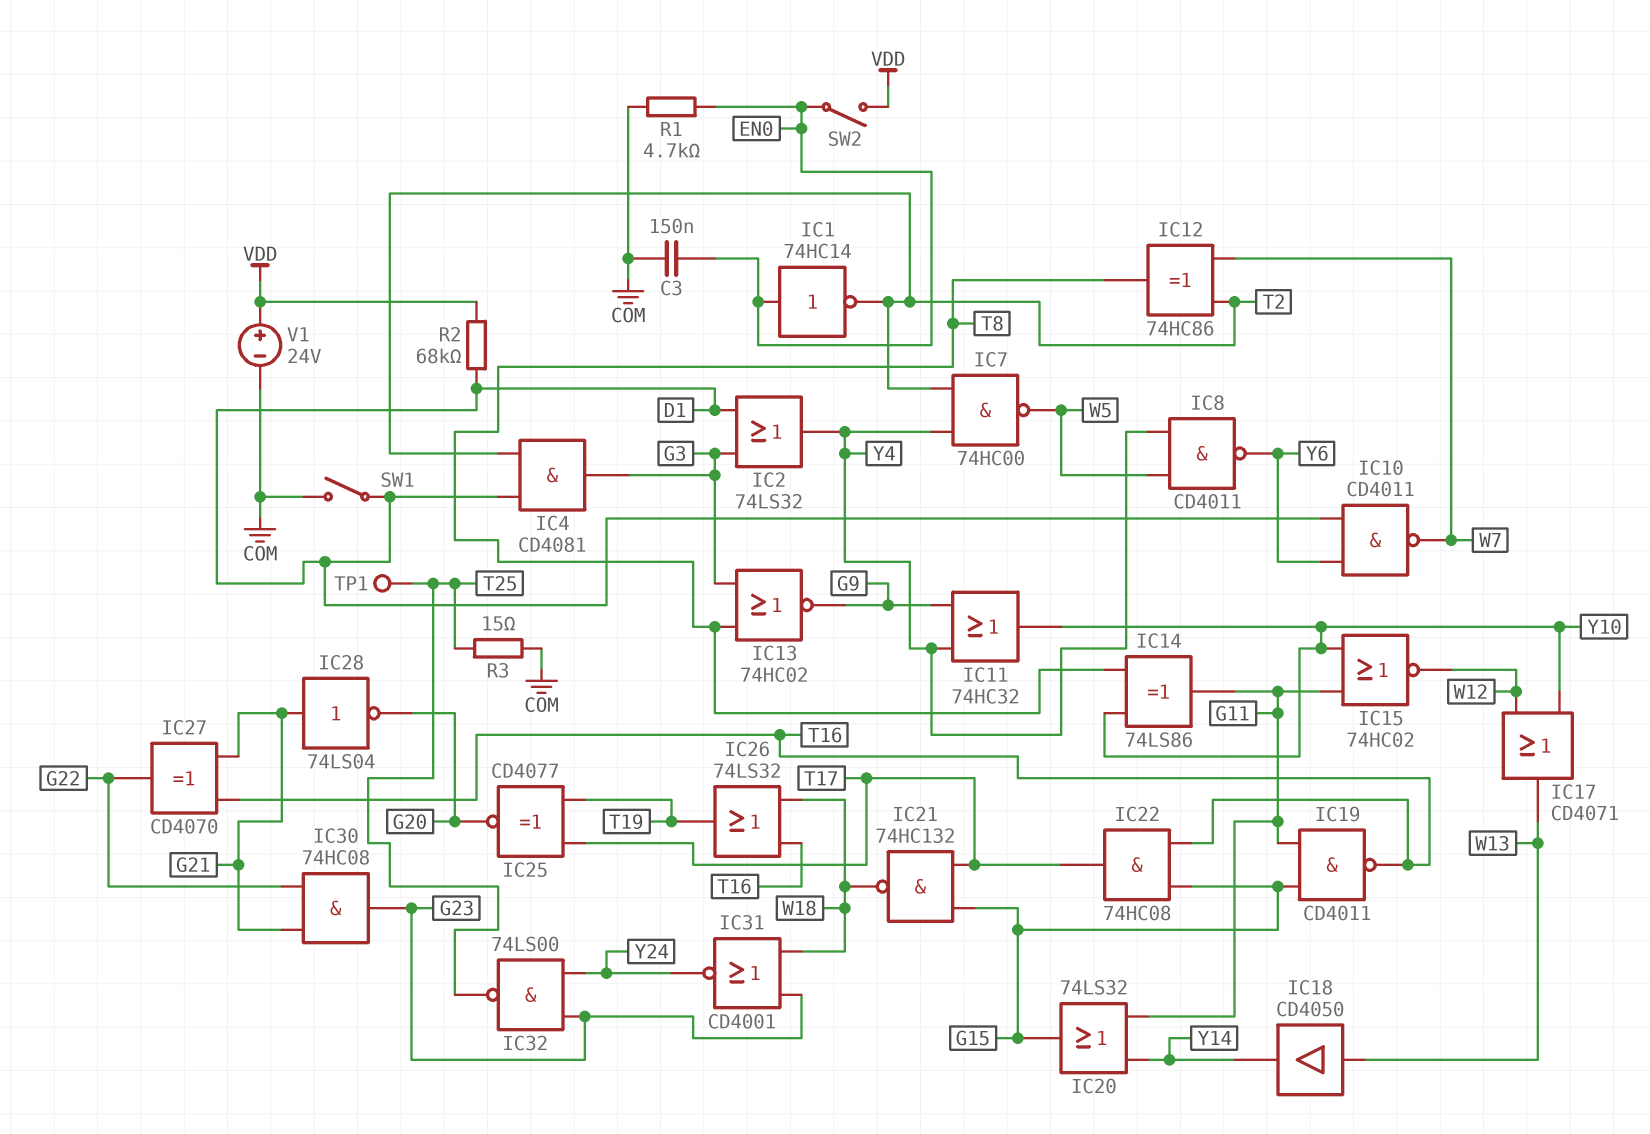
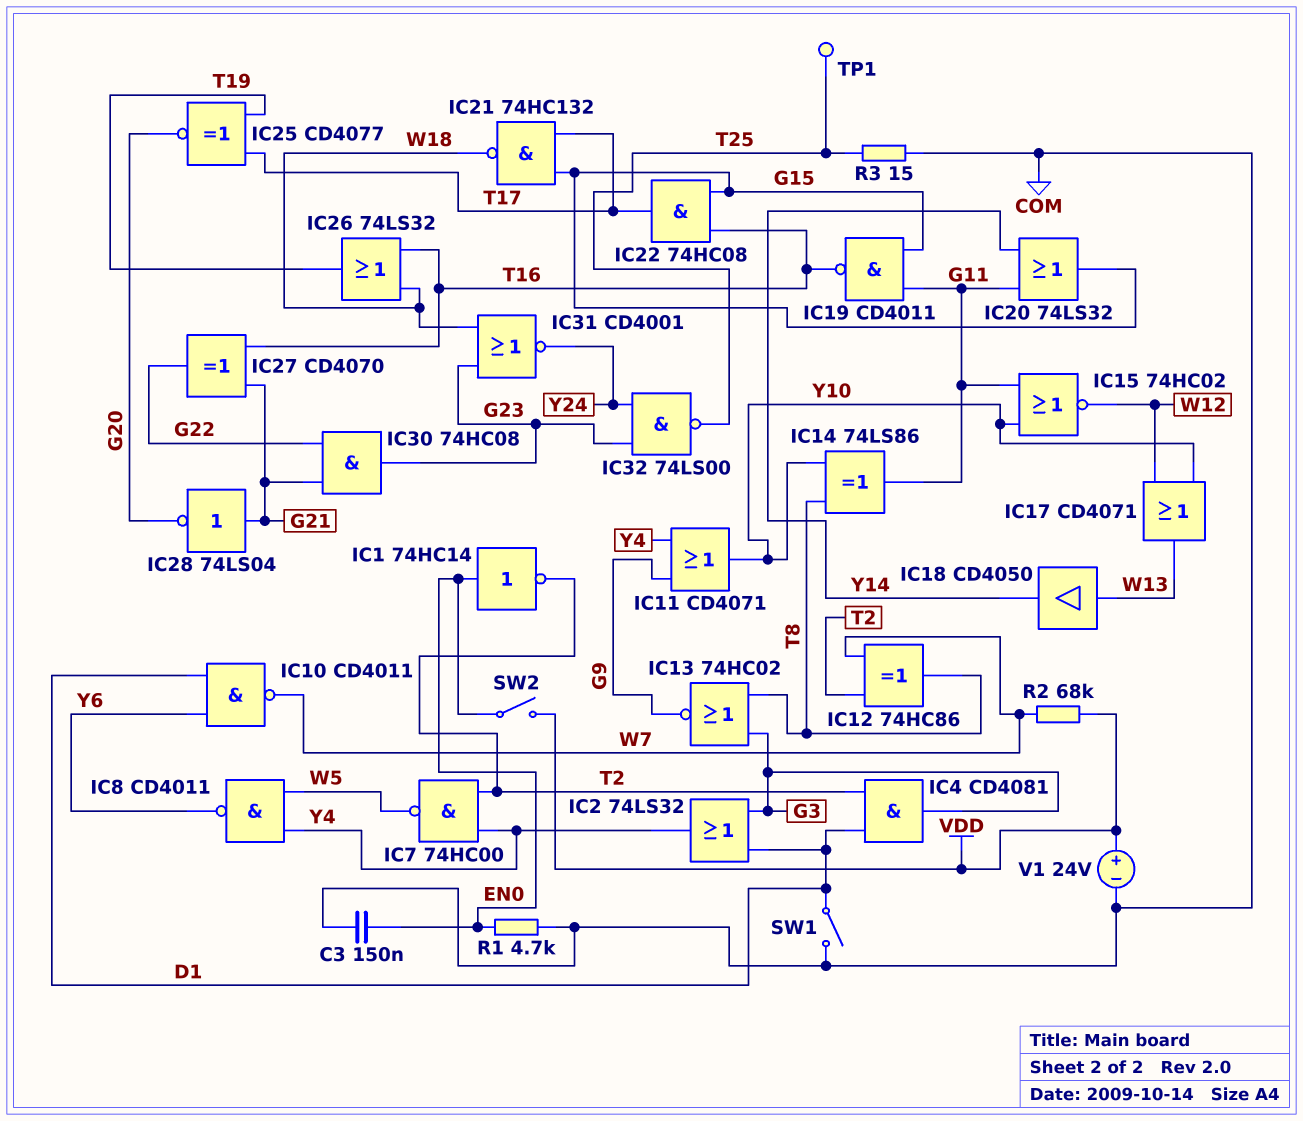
IC11: OR 74HC32 (in G9, in Y4, out Y10) -> OR CD4071 (in G9, in Y4, out Y10)
R2: 68k (D1, VDD) -> 68k (VDD, W7)

